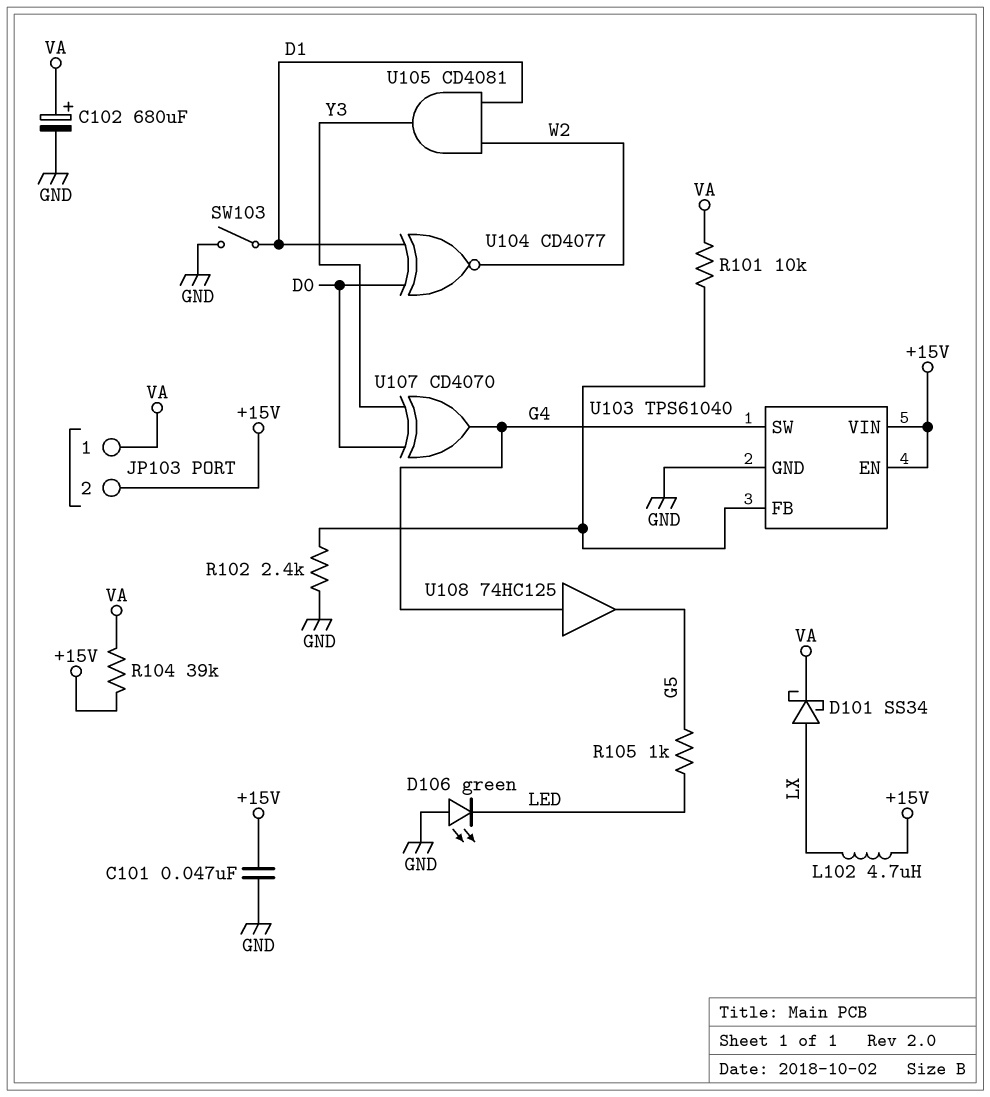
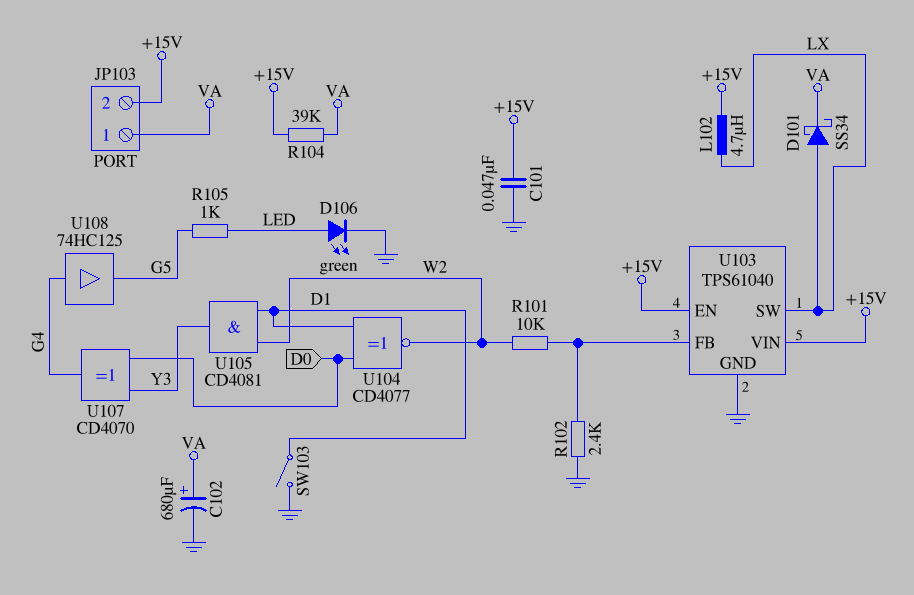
D106: LED green (A GND, K LED) -> LED green (A LED, K GND)
R101: 10k (U103/FB, VA) -> 10k (U103/FB, W2)
U103 pin SW: G4 -> LX

